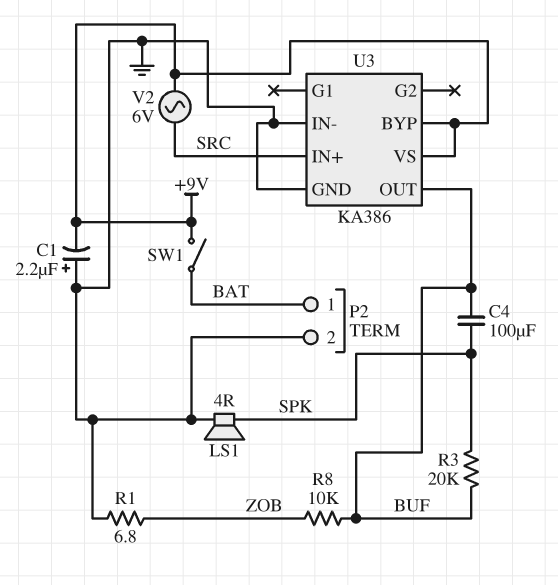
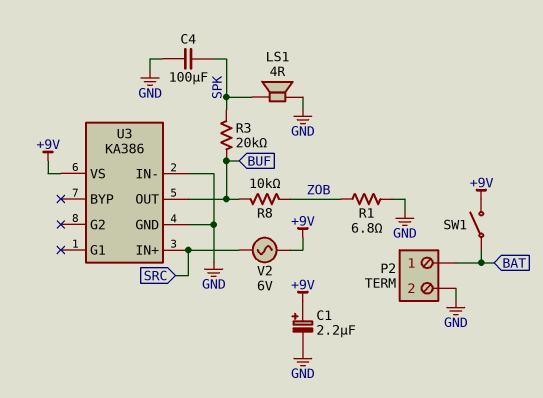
C1: 2.2uF (plus GND, minus +9V) -> 2.2uF (plus +9V, minus GND)
C4: 100uF (BUF, SPK) -> 100uF (GND, SPK)
U3 pin BYP: +9V -> none

